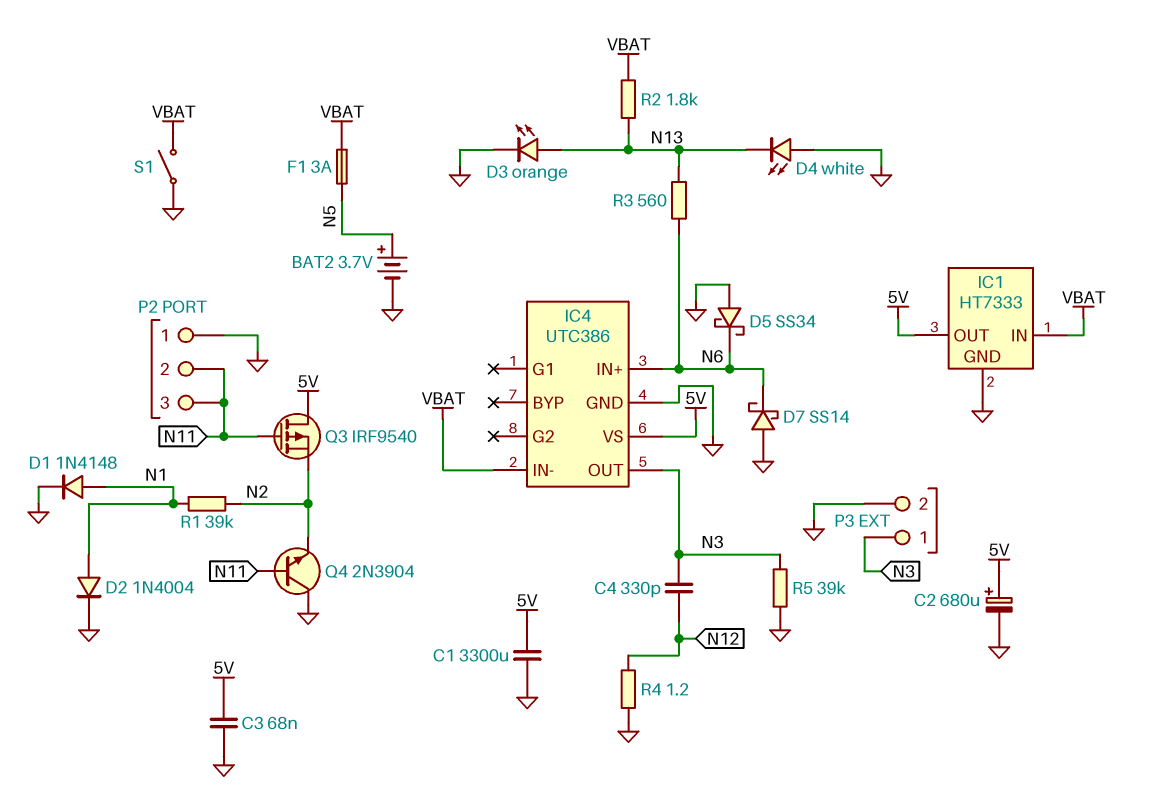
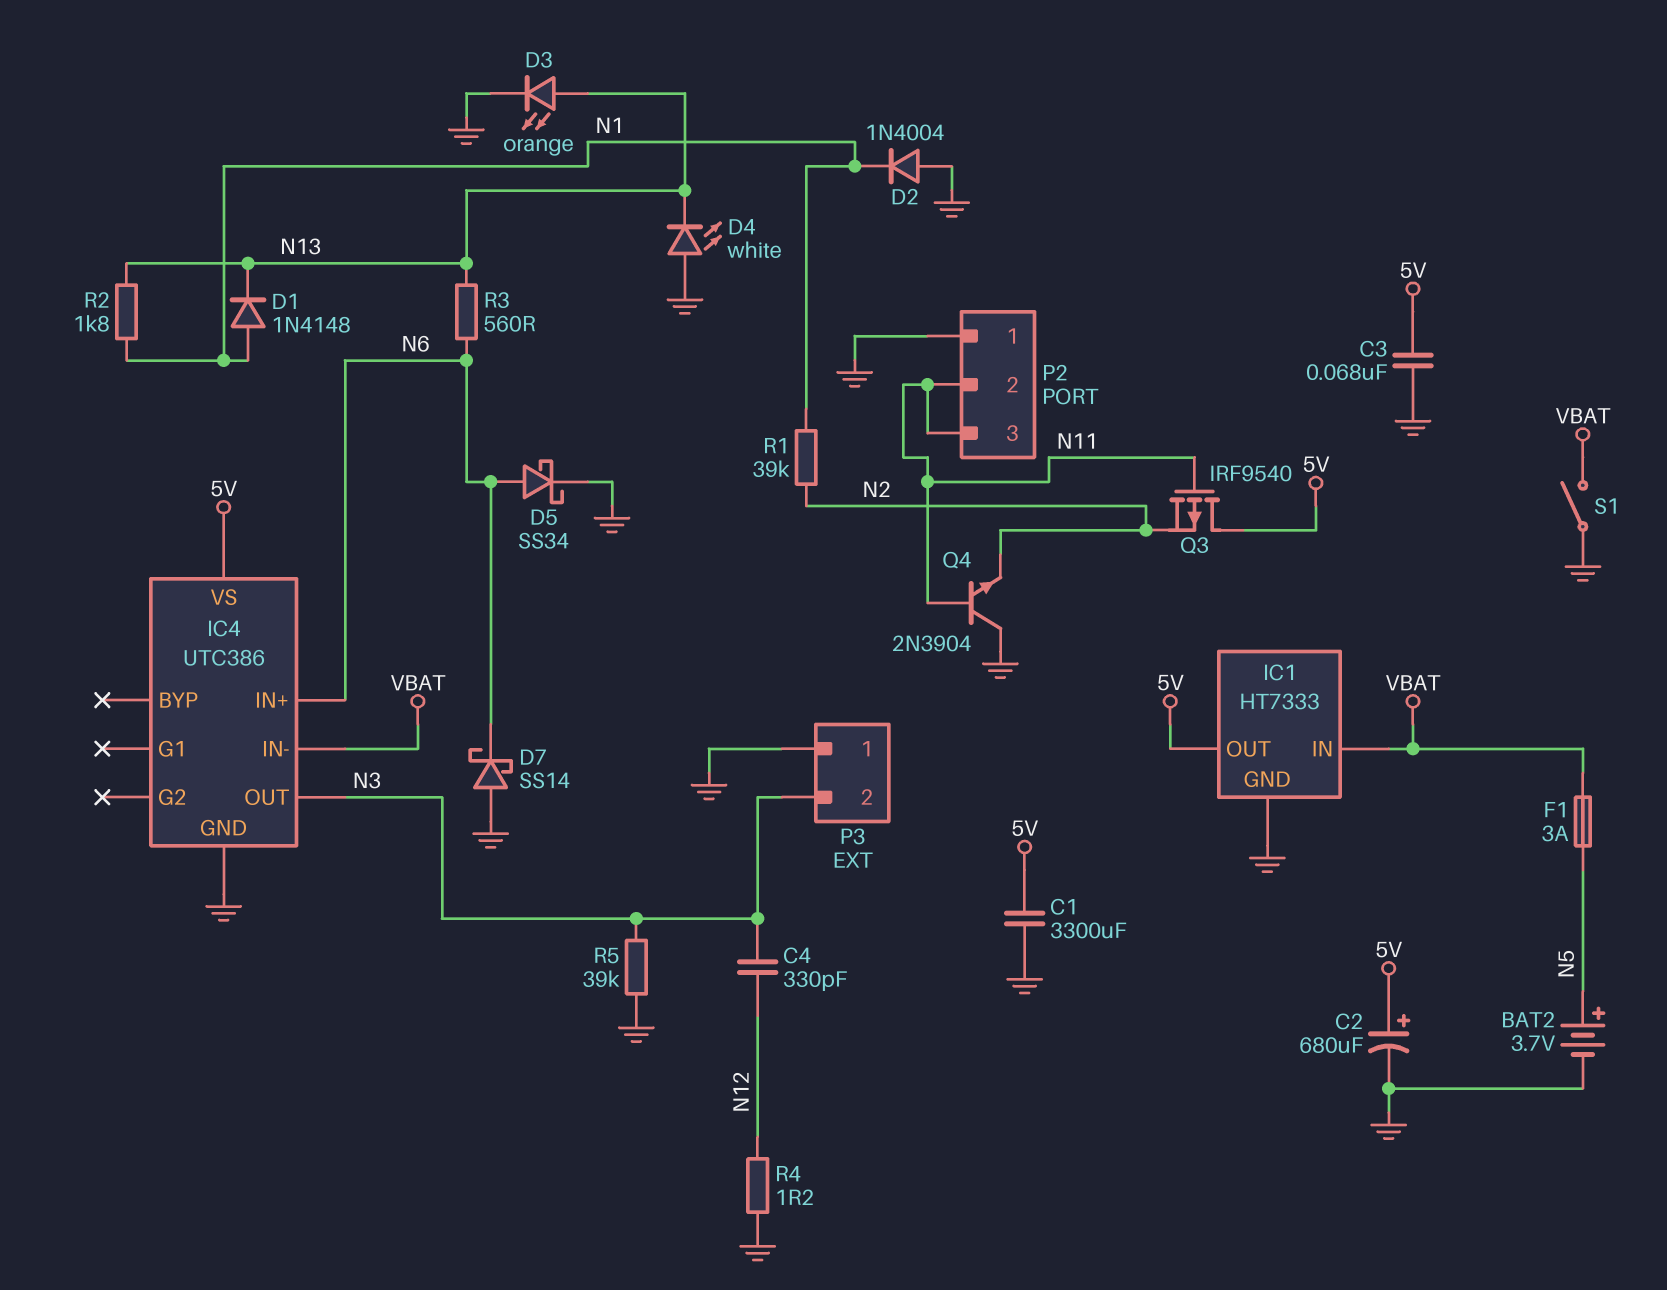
D1: diode 1N4148 (A N1, K GND) -> diode 1N4148 (A N1, K N13)
D2: diode 1N4004 (A N1, K GND) -> diode 1N4004 (A GND, K N1)
D5: schottky SS34 (A GND, K N6) -> schottky SS34 (A N6, K GND)
P3 pin 1: N3 -> GND
P3 pin 2: GND -> N3
R2: 1.8k (N13, VBAT) -> 1.8k (N1, N13)

